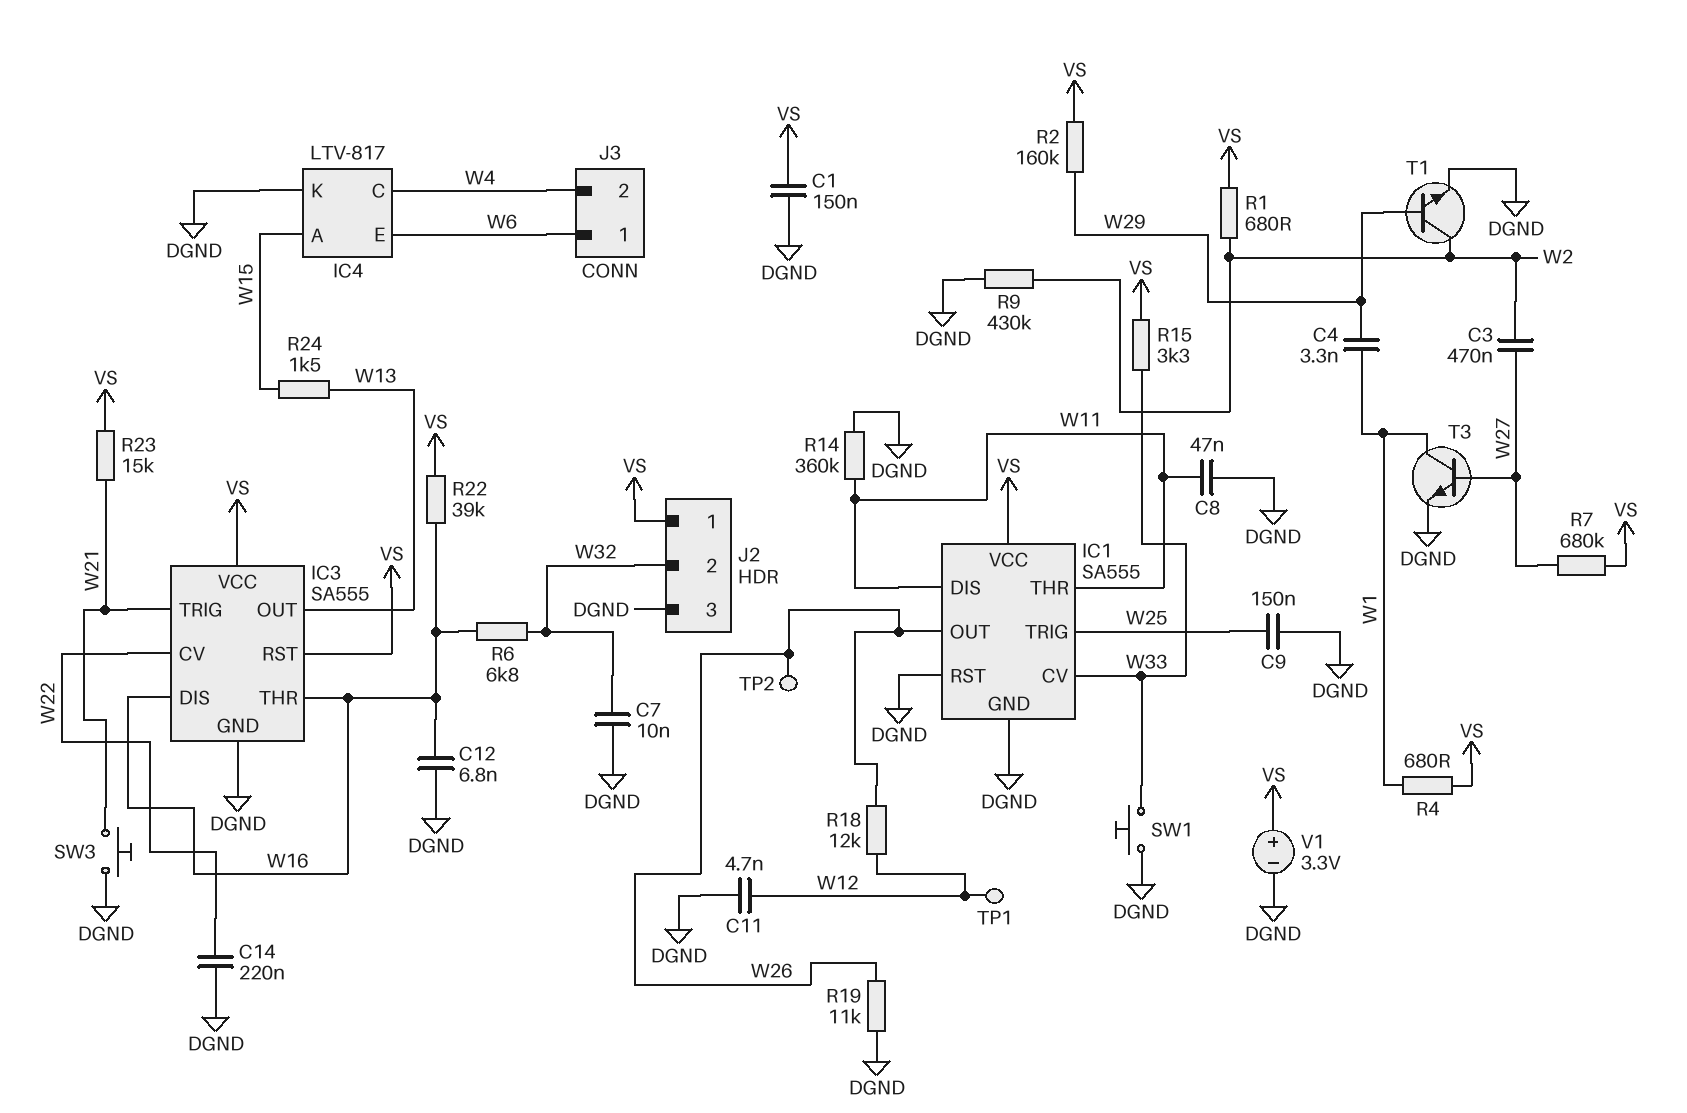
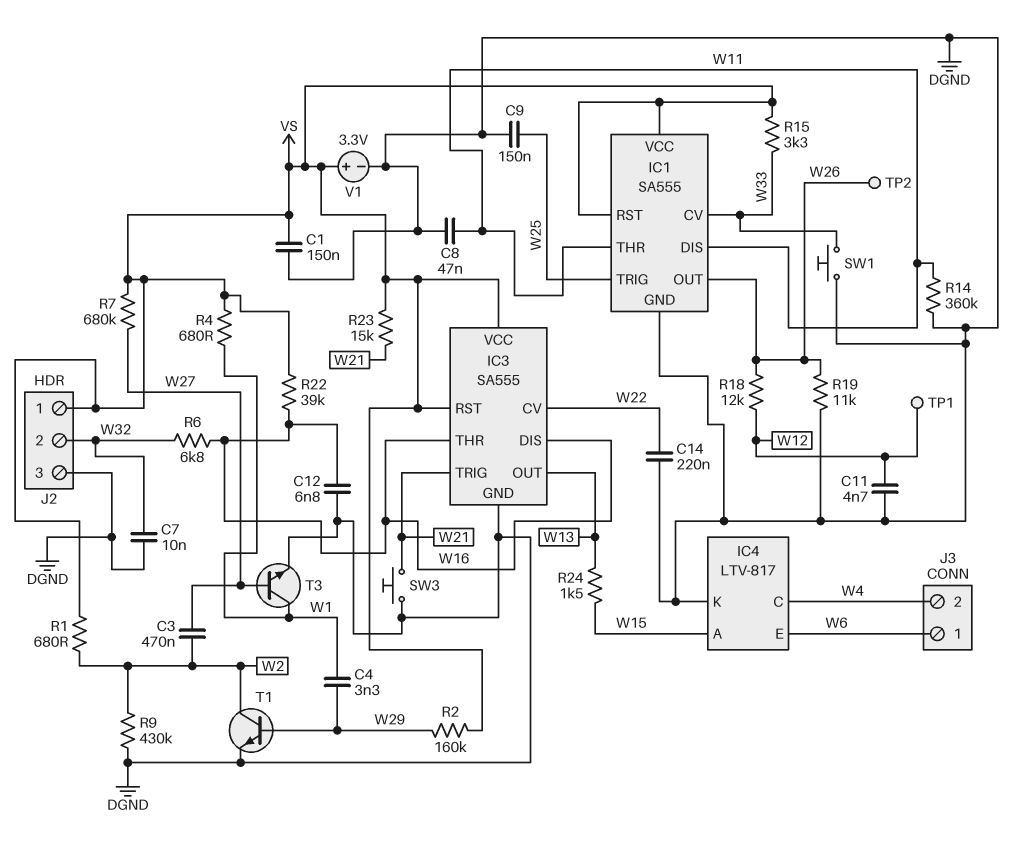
IC1 pin RST: DGND -> VS

